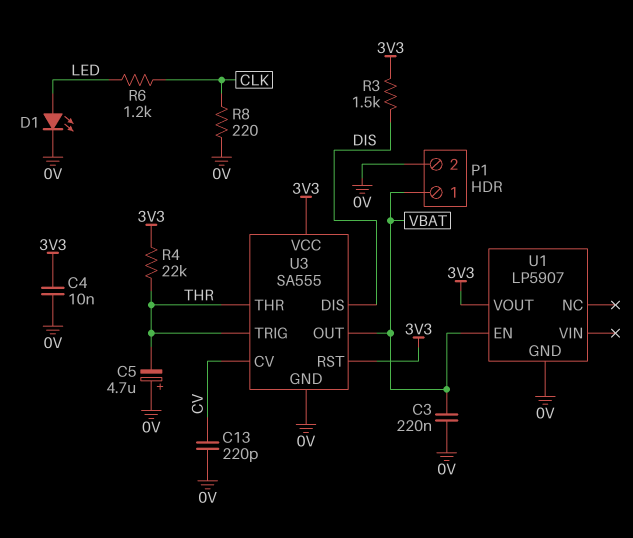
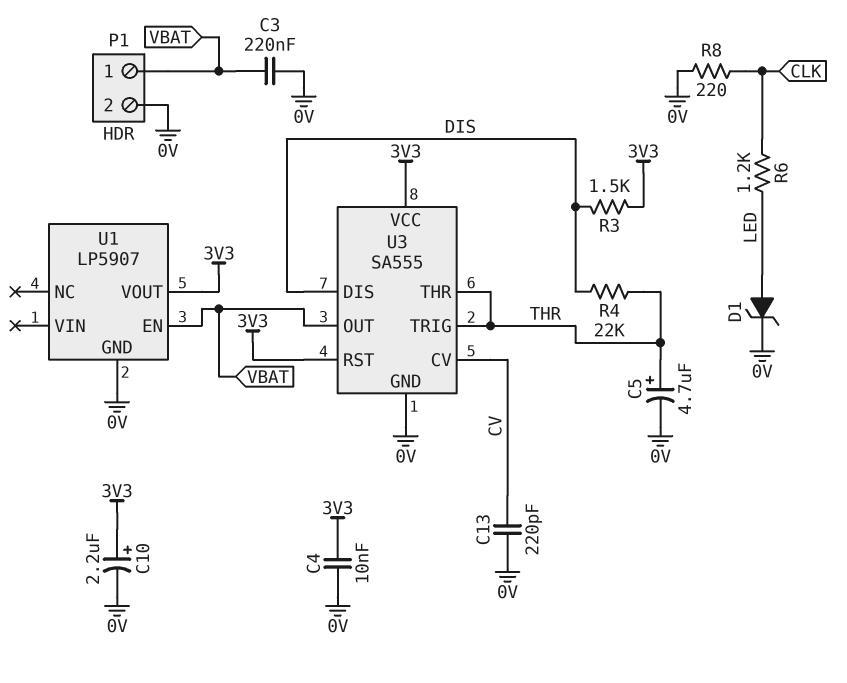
C5: 4.7uF (plus 0V, minus THR) -> 4.7uF (plus THR, minus 0V)
C10: none -> 2.2uF (plus 3V3, minus 0V)
D1: LED (A LED, K 0V) -> zener (A LED, K 0V)
R4: 22k (3V3, THR) -> 22k (DIS, THR)

